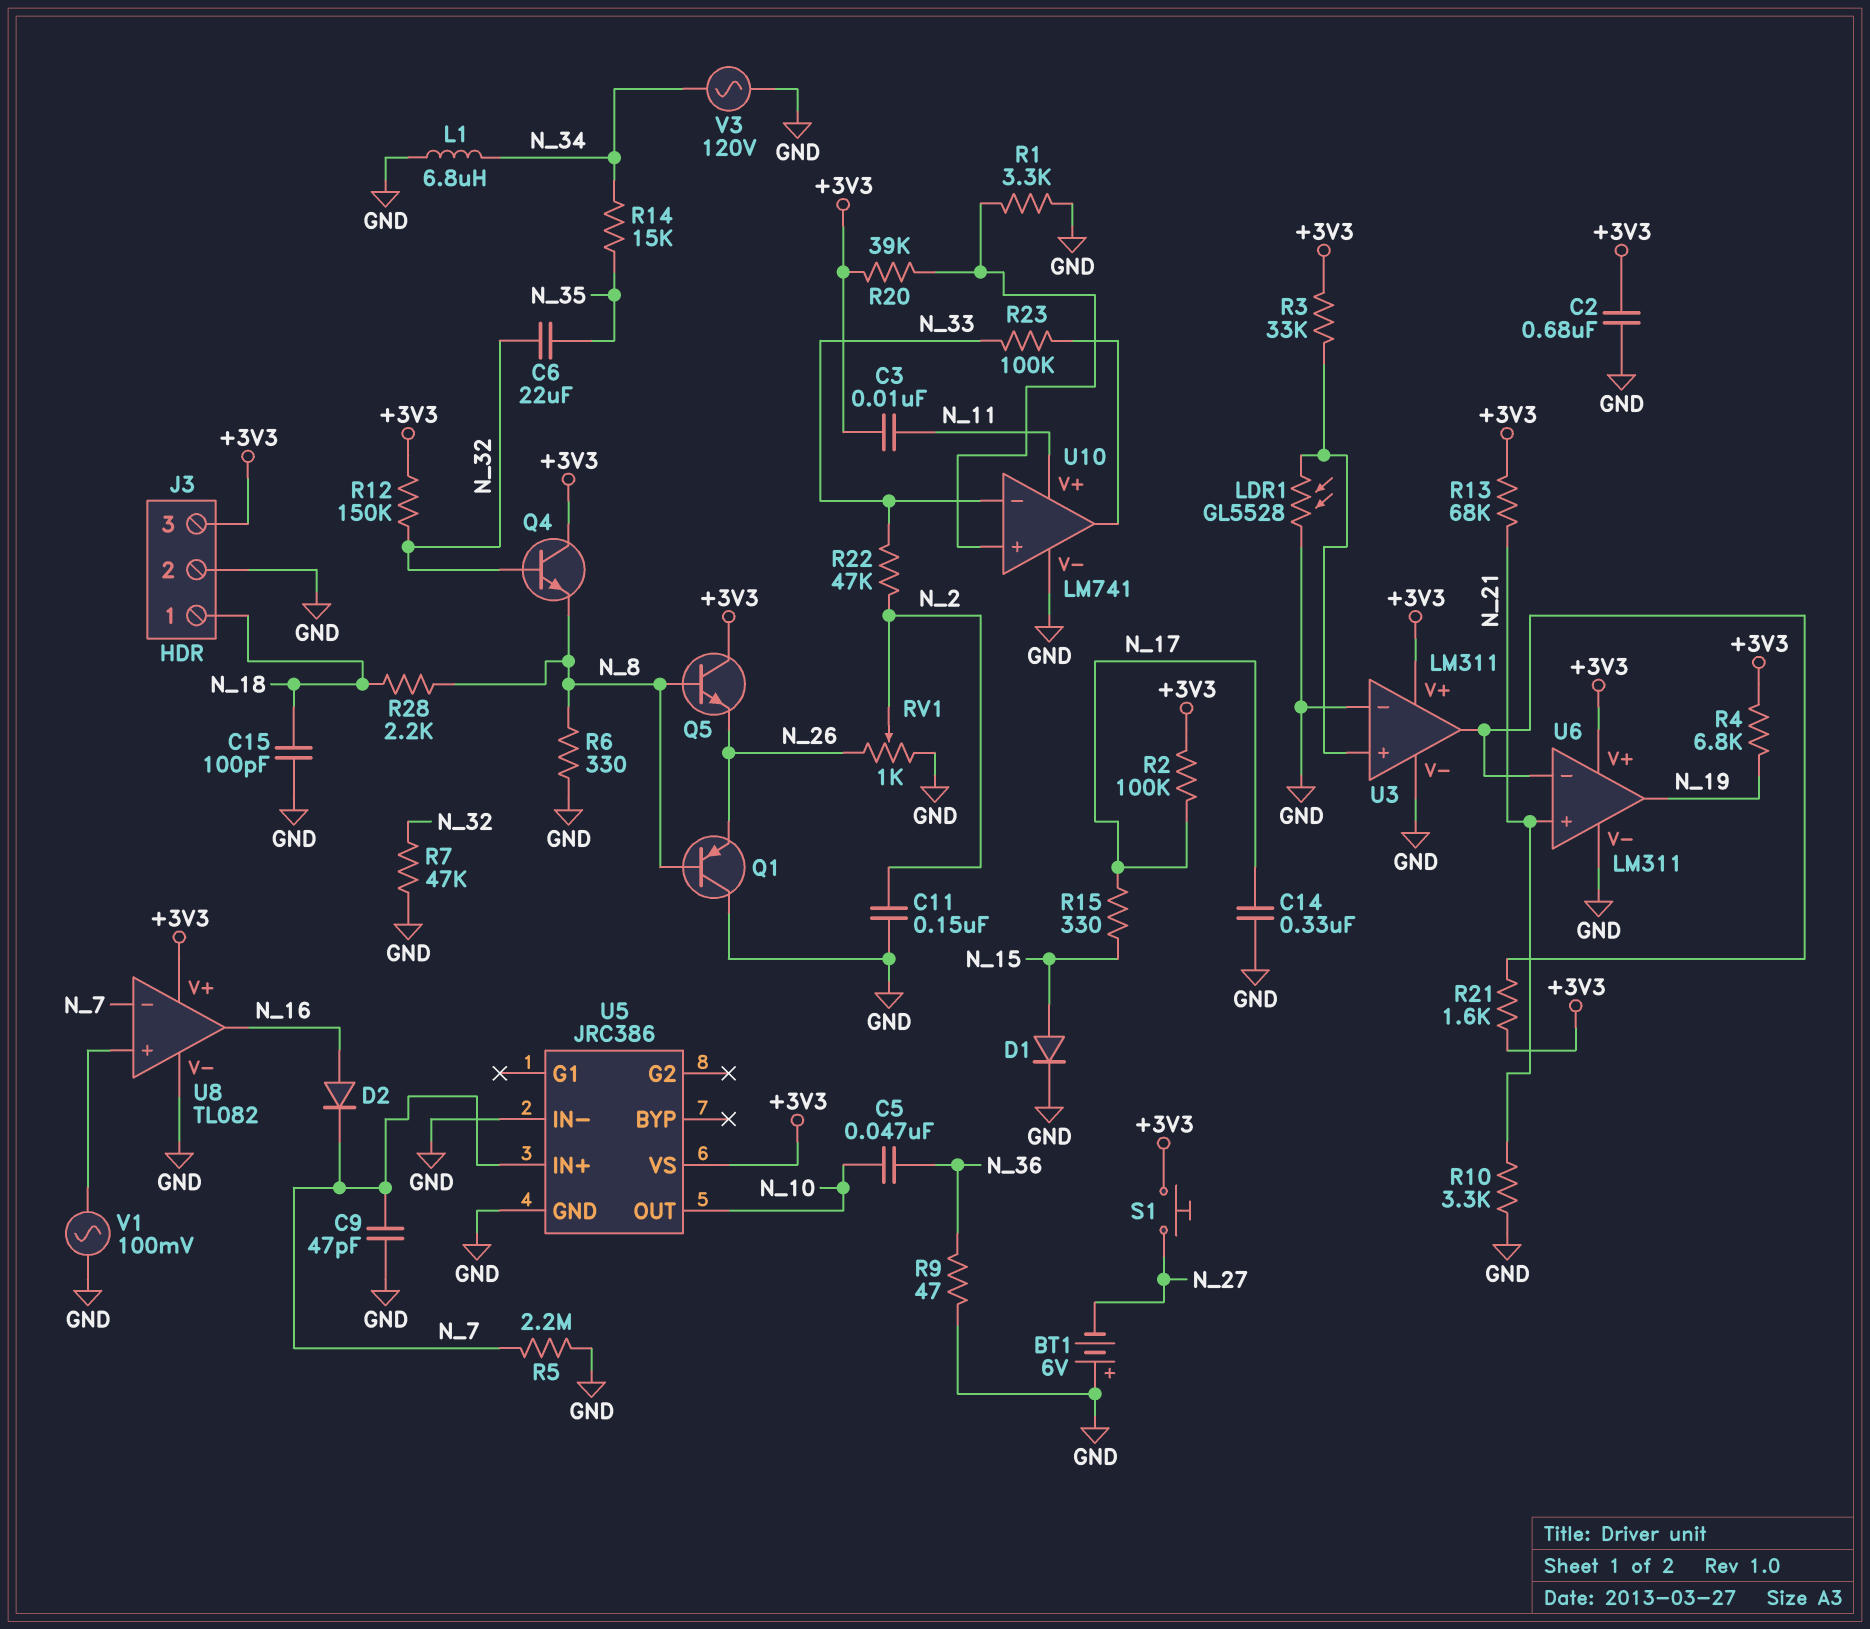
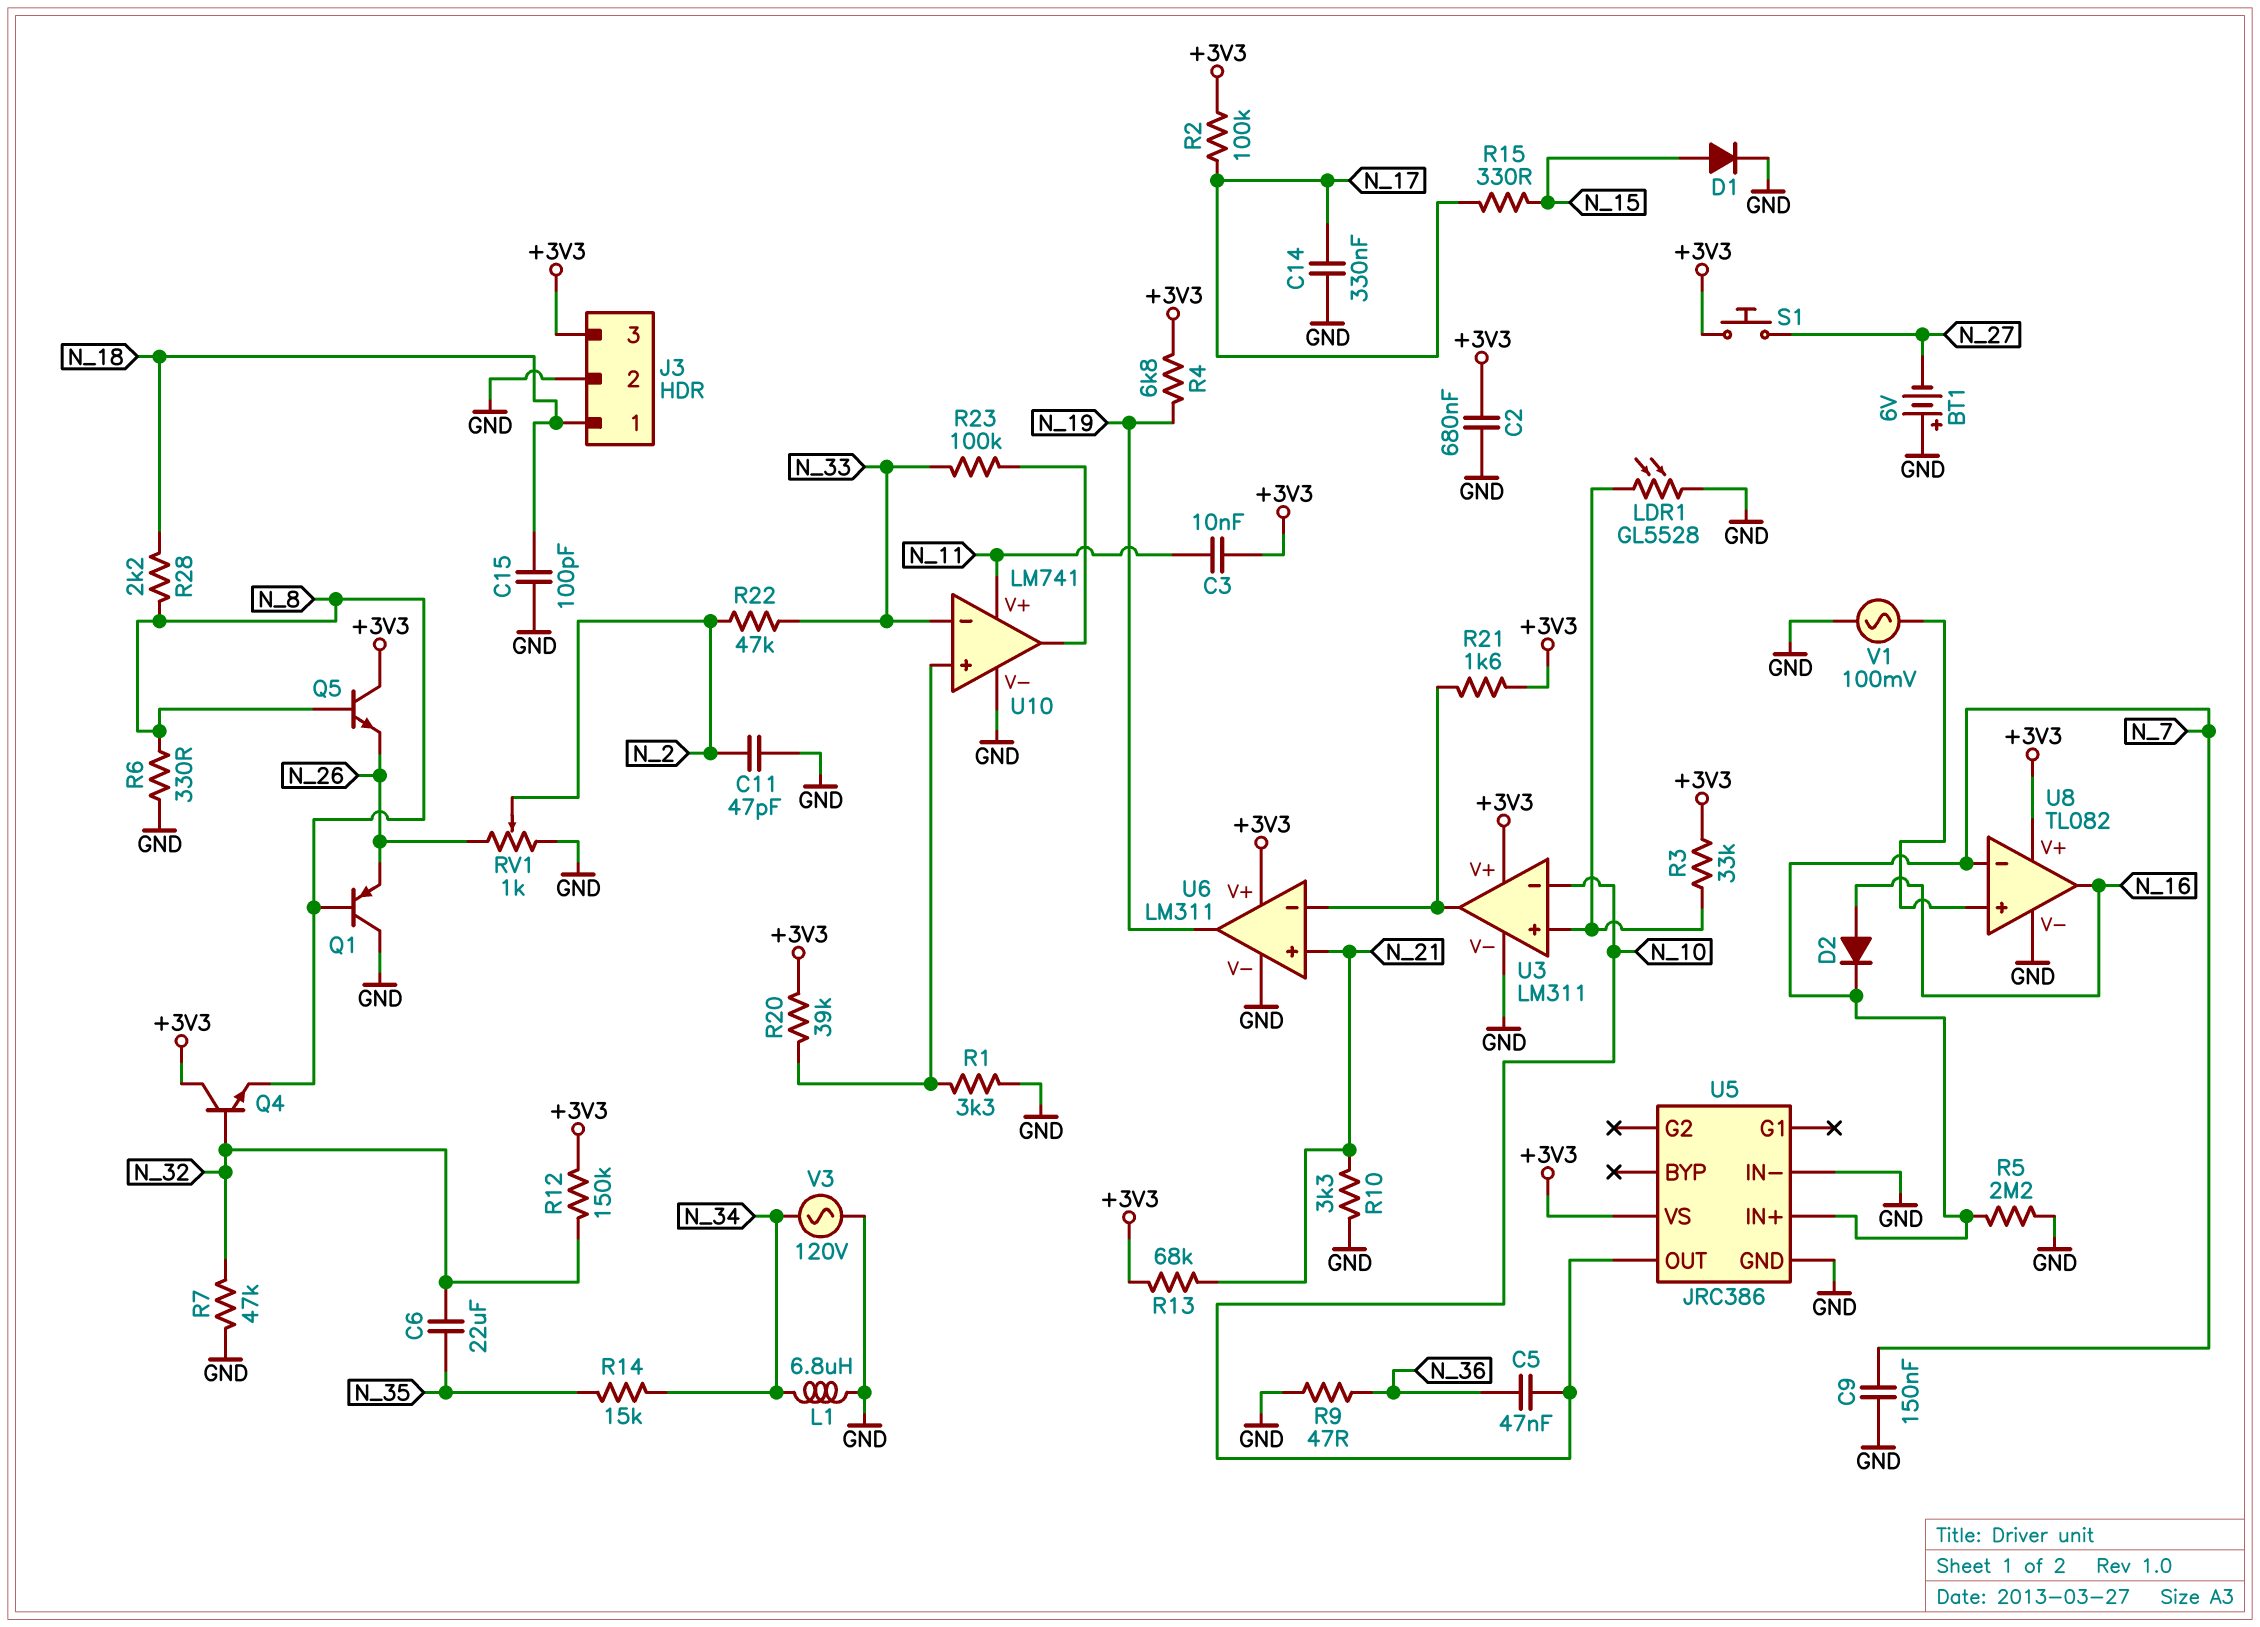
C9: 47pF (GND, N_7) -> 150nF (GND, N_7)
C11: 150nF (GND, N_2) -> 47pF (GND, N_2)
U3 pin in-: GND -> N_10

